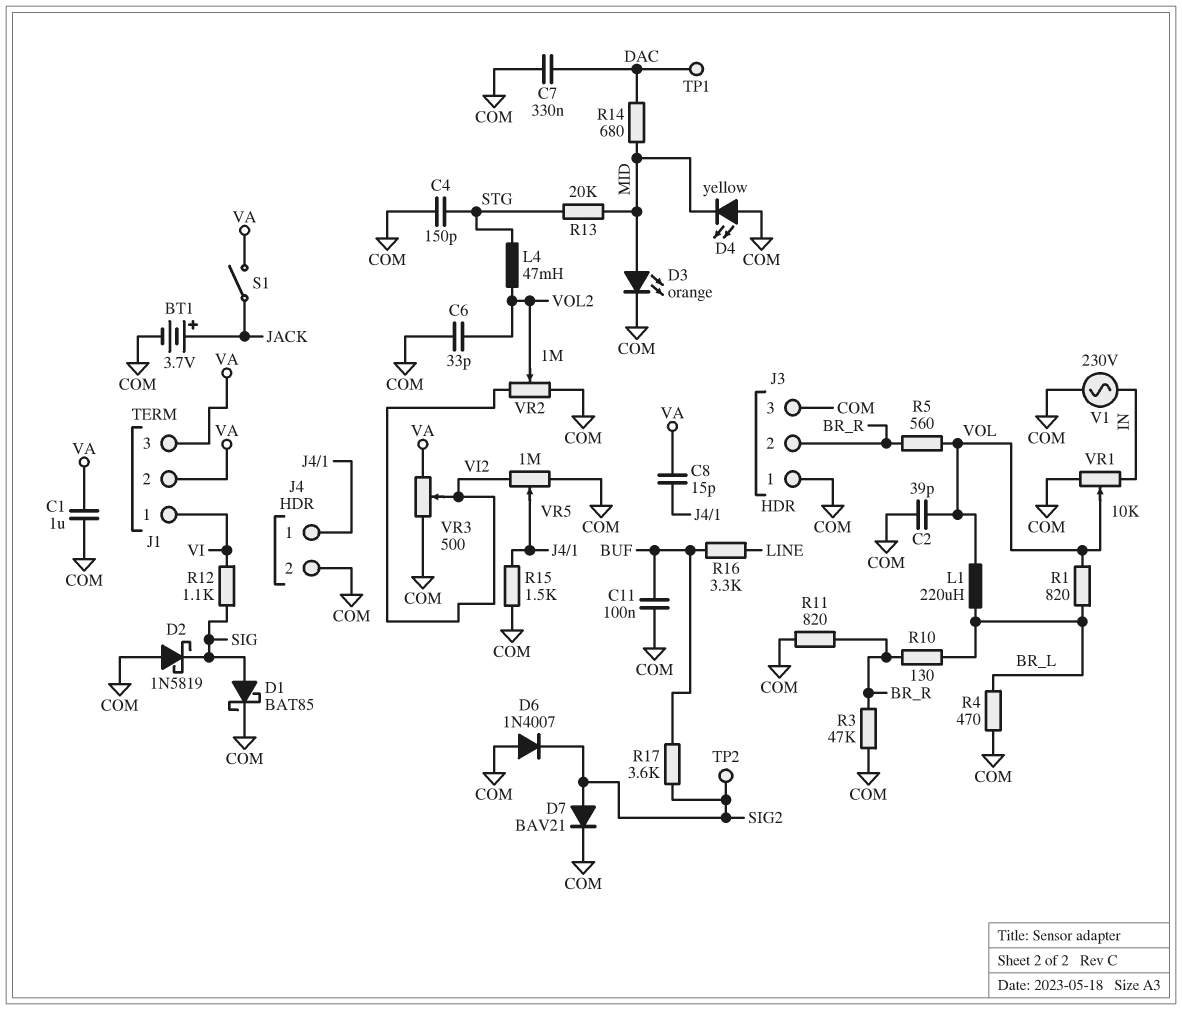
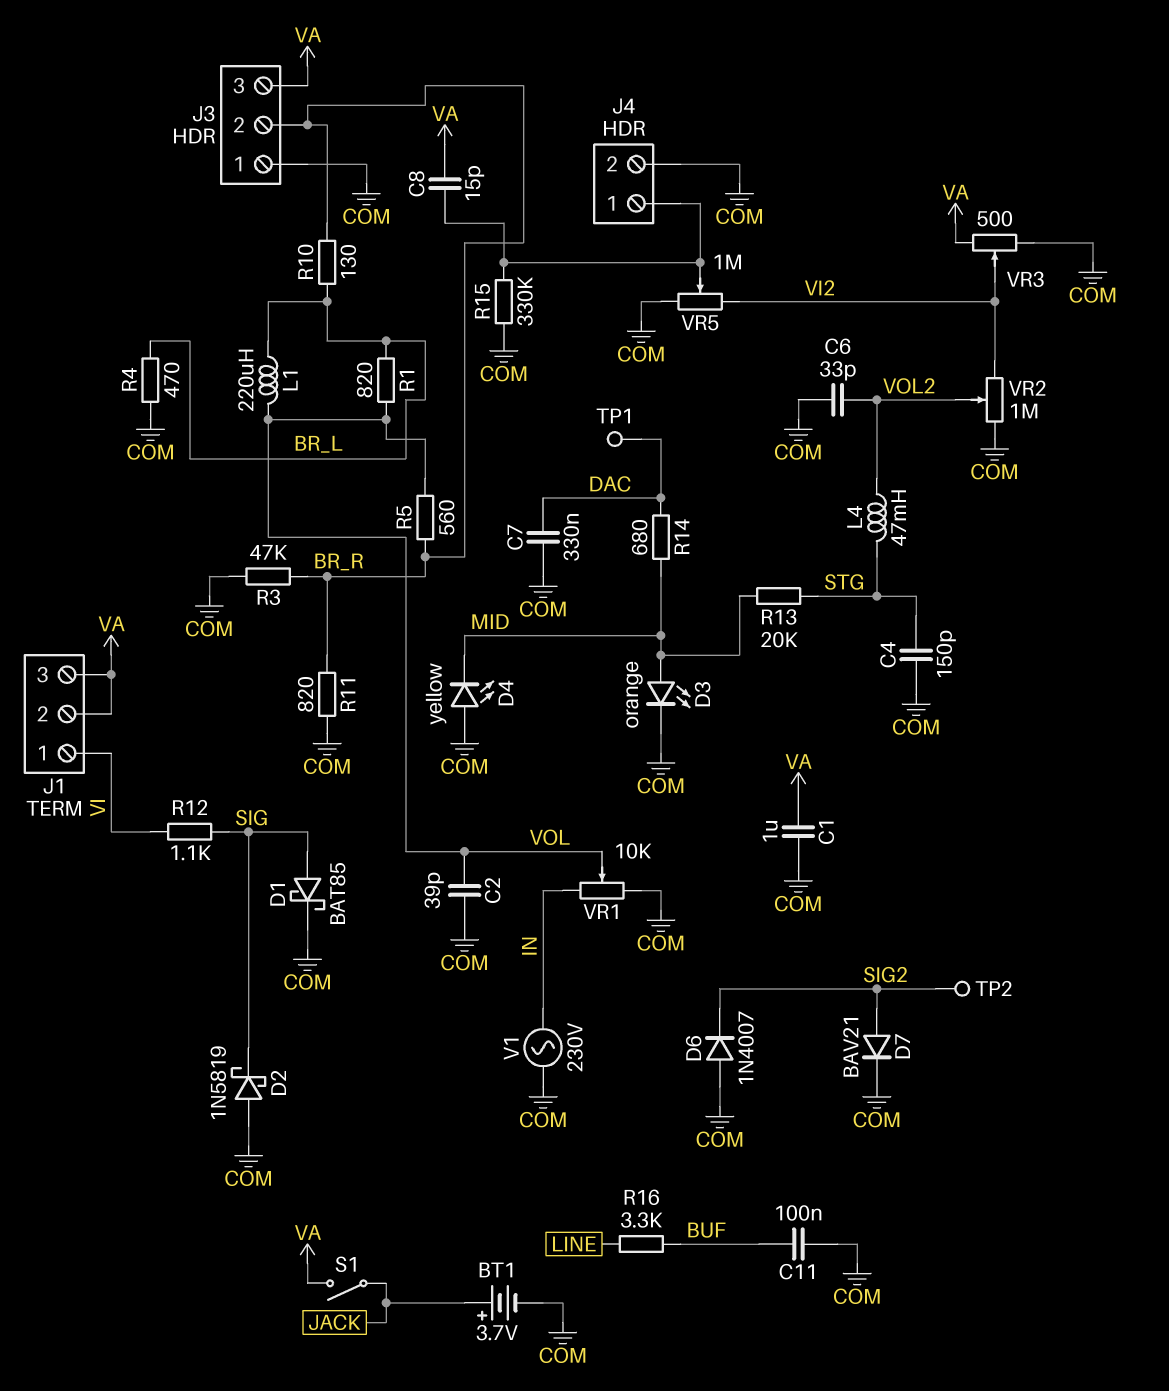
J3 pin 3: COM -> VA
R15: 1.5k (COM, J4/1) -> 330k (COM, J4/1)
R17: 3.6k (BUF, SIG2) -> none

